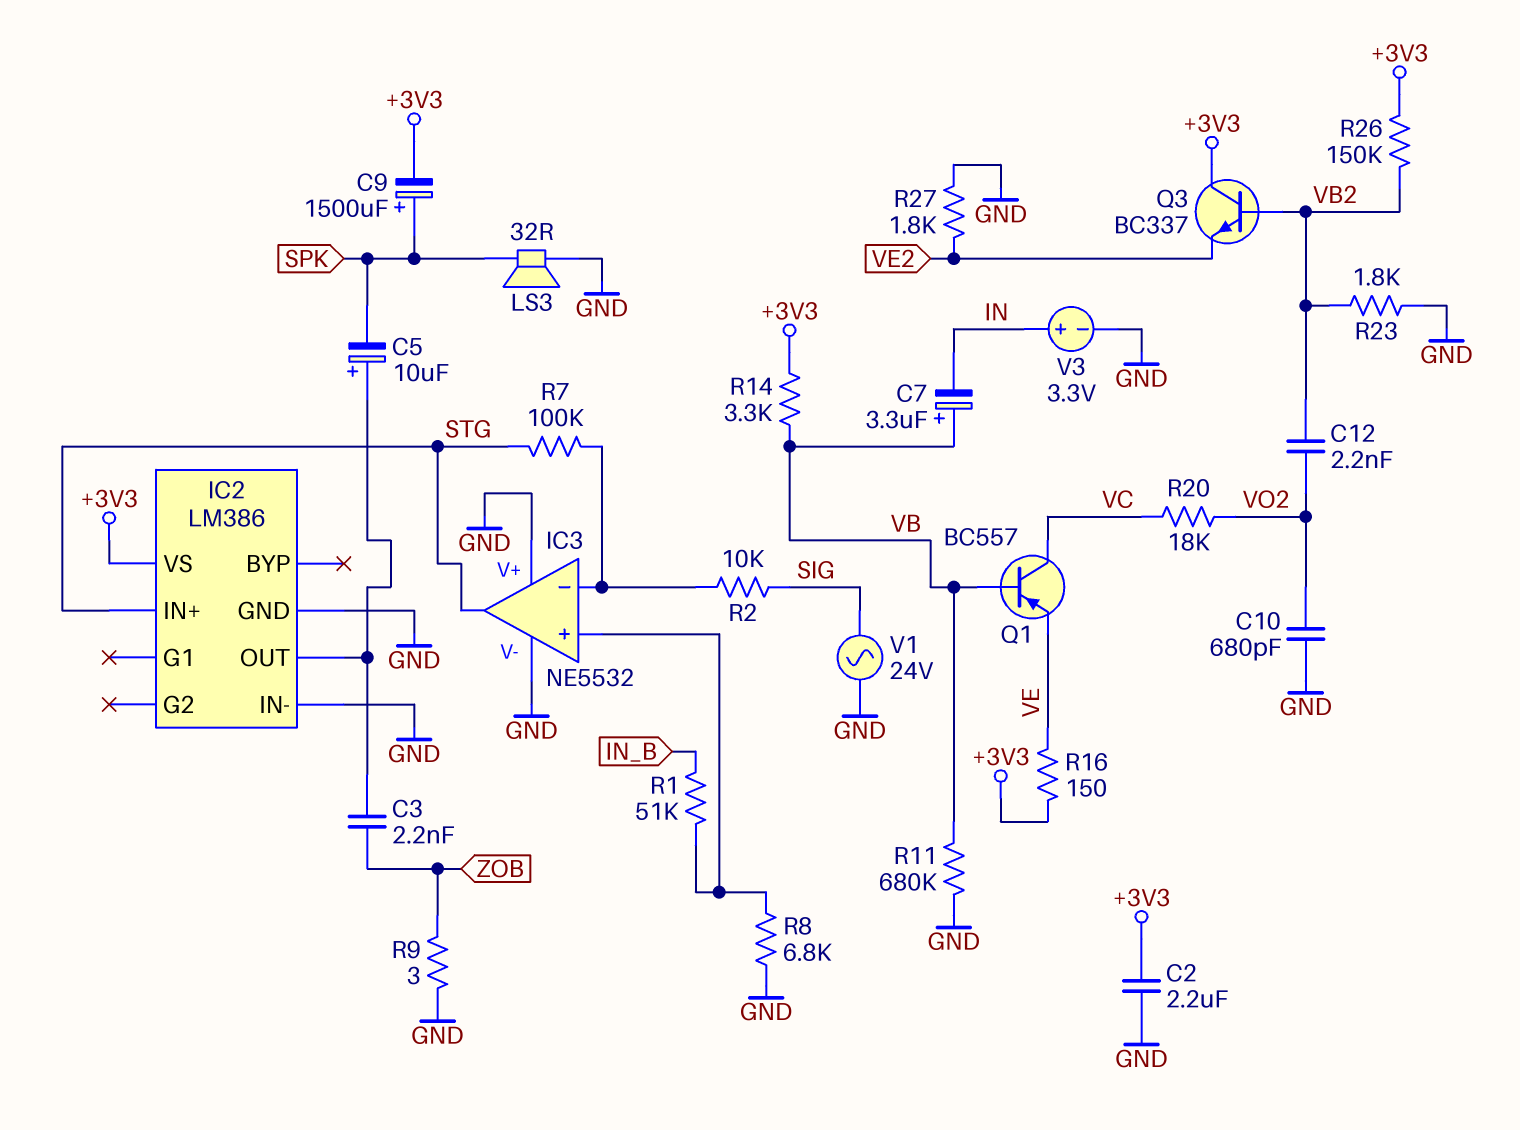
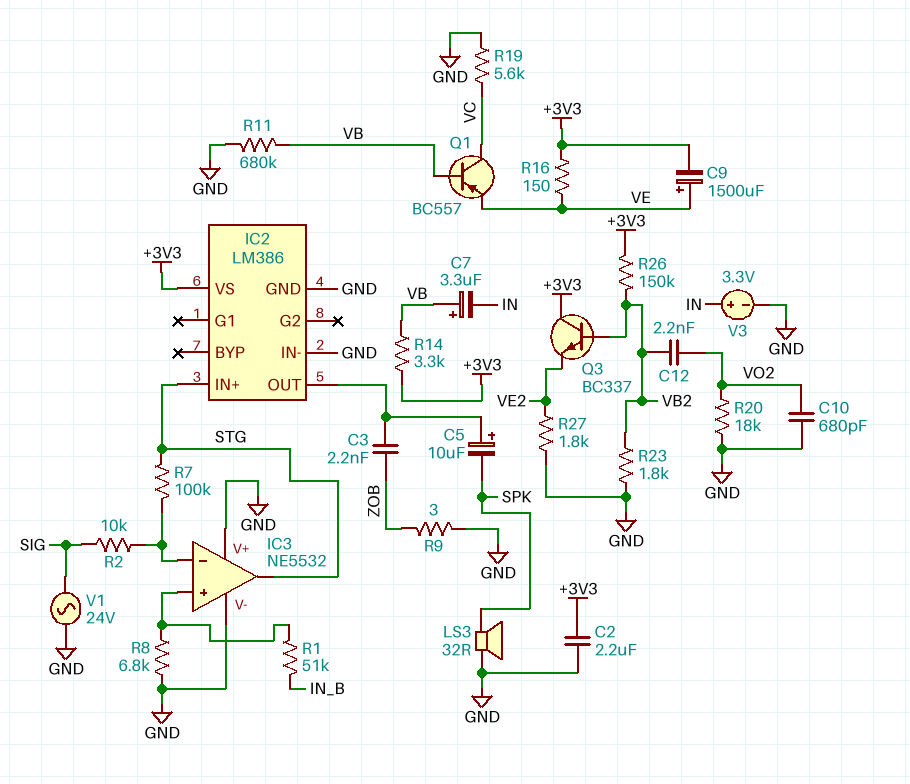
C9: 1500uF (plus SPK, minus +3V3) -> 1500uF (plus VE, minus +3V3)
R19: none -> 5.6k (GND, VC)
R20: 18k (VC, VO2) -> 18k (GND, VO2)

